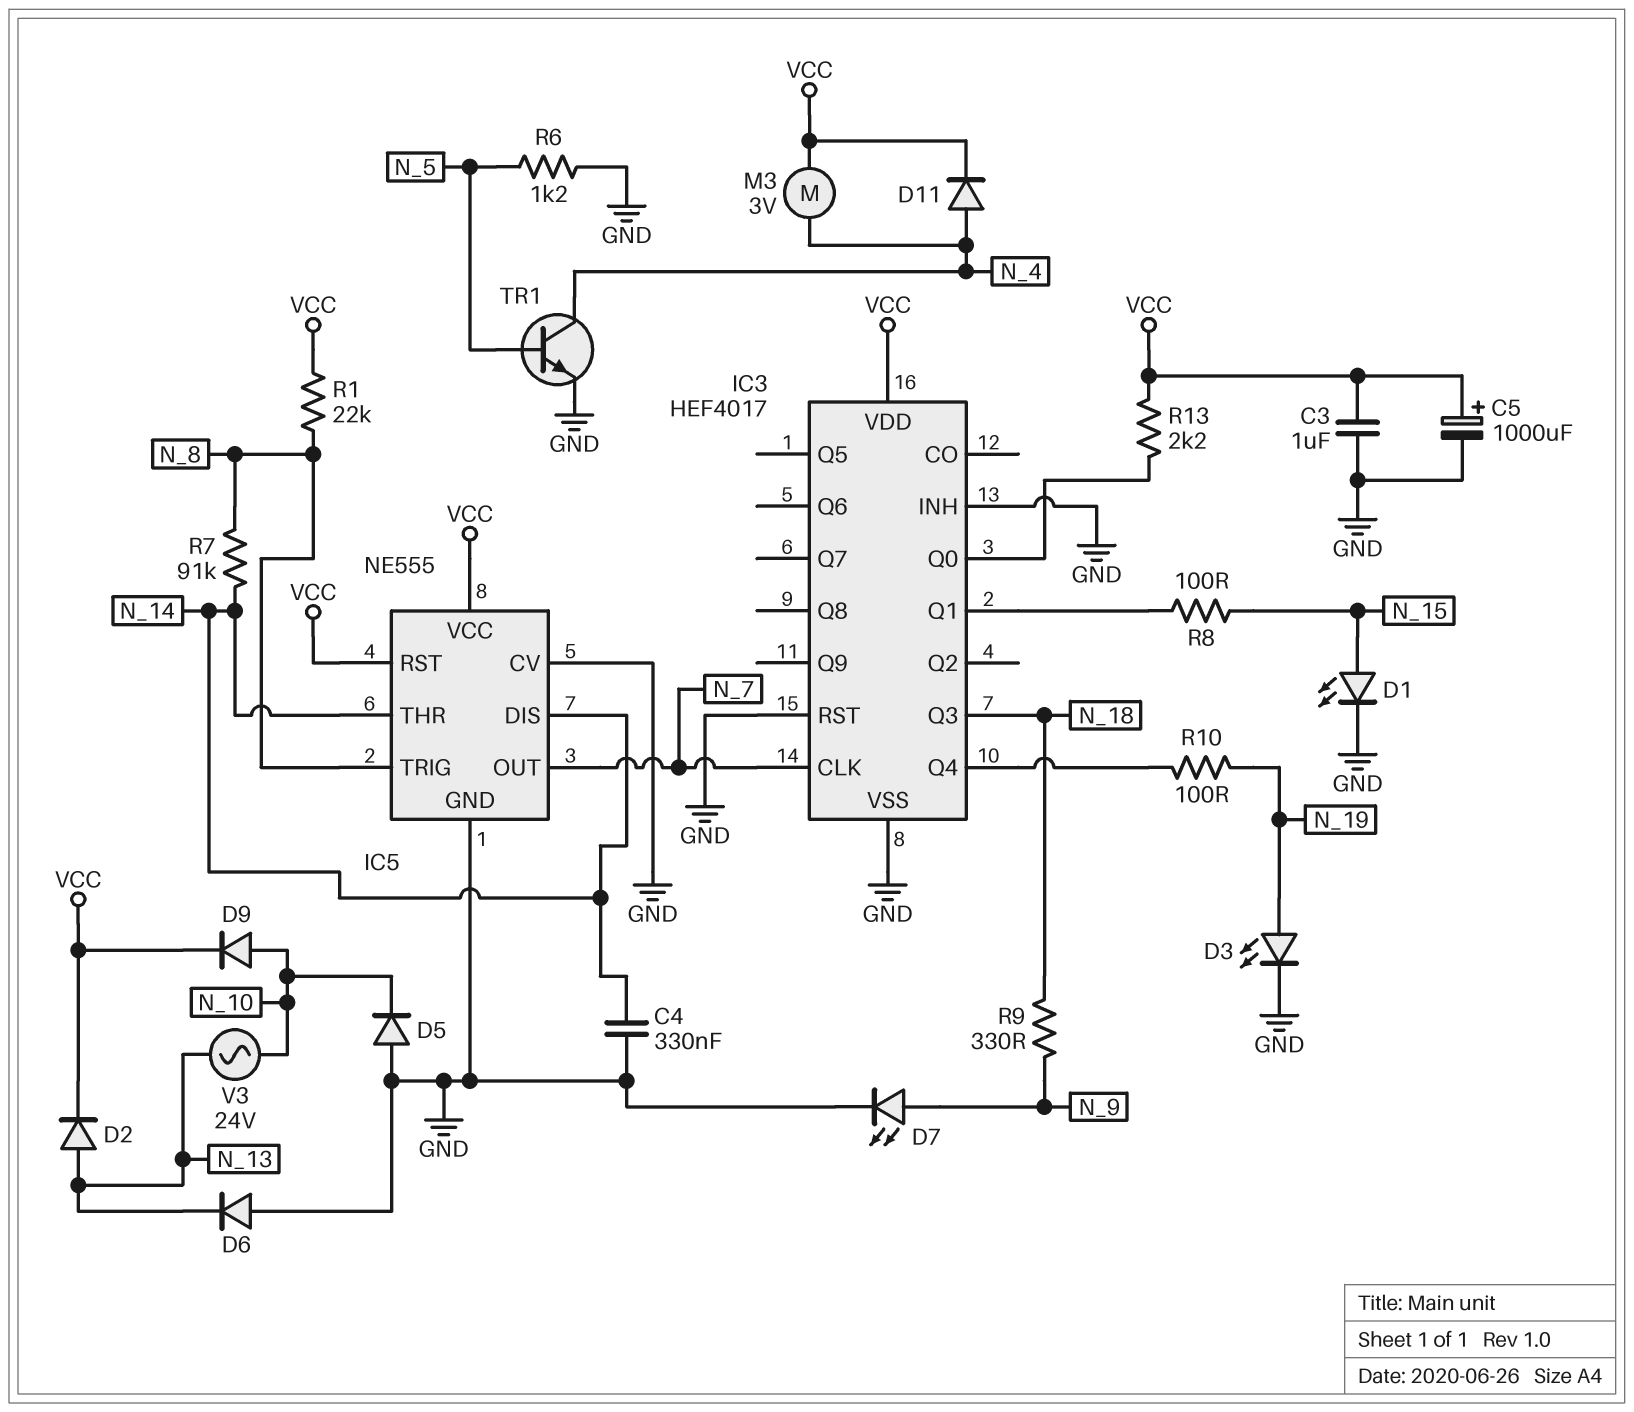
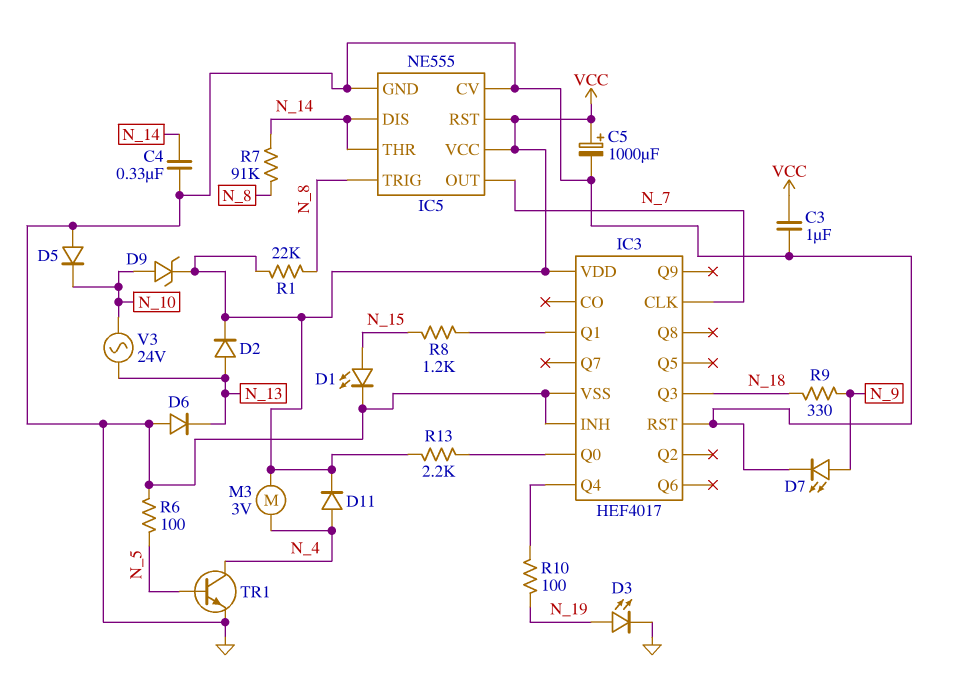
D9: diode (A N_10, K VCC) -> zener (A N_10, K VCC)
R6: 1.2k (GND, N_5) -> 100 (GND, N_5)
R8: 100 (IC3/Q1, N_15) -> 1.2k (IC3/Q1, N_15)

